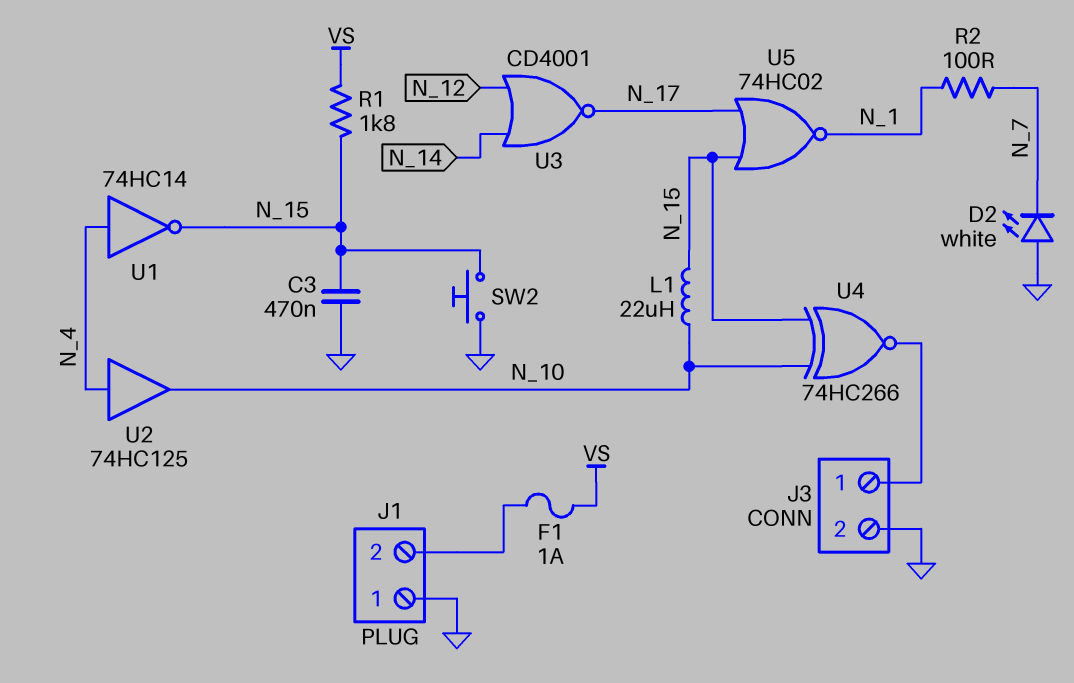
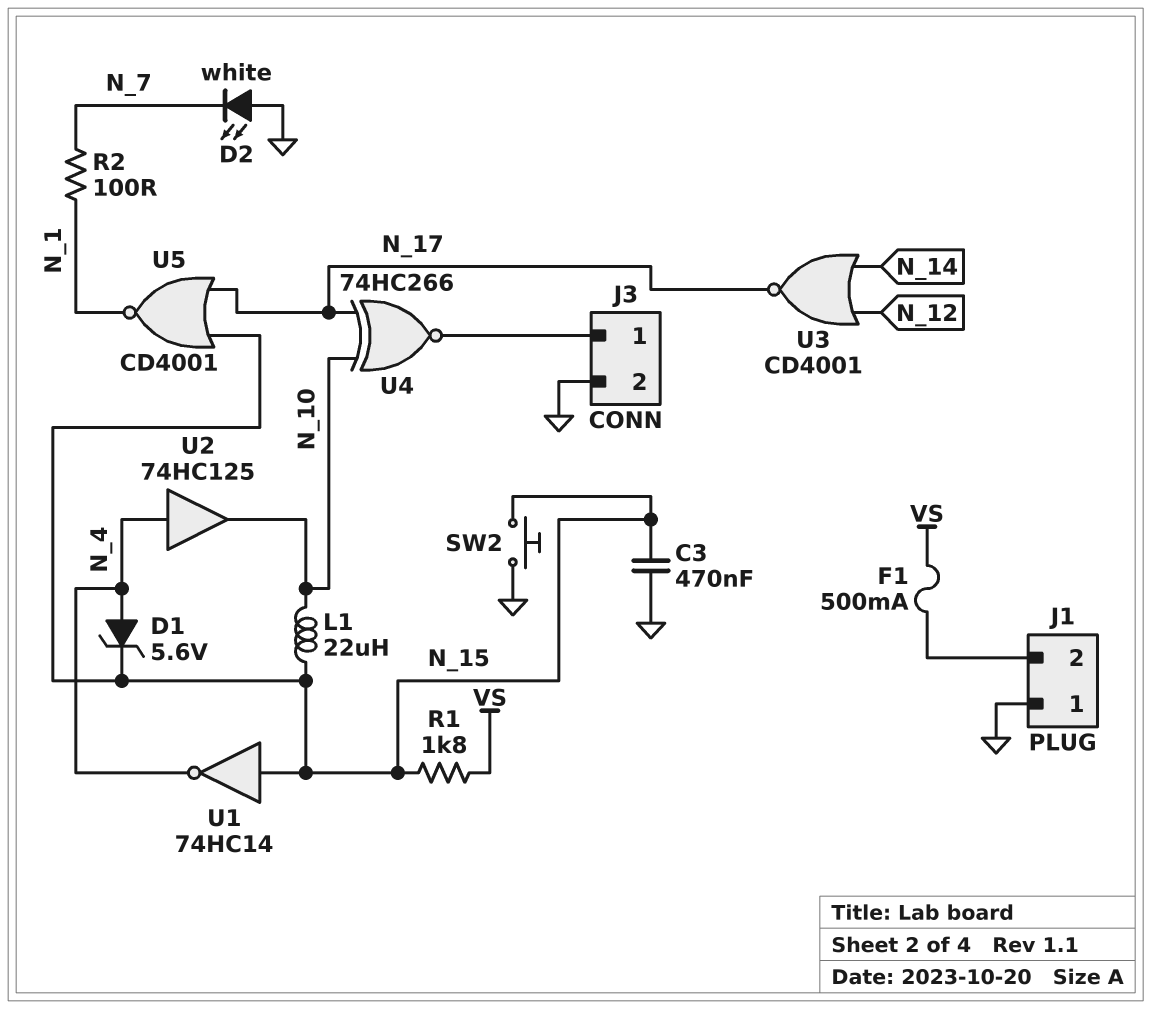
D1: none -> zener 5.6V (A N_4, K N_15)
F1: 1A (J1/2, VS) -> 500mA (J1/2, VS)
U1: NOT 74HC14 (in N_4, out N_15) -> NOT 74HC14 (in N_15, out N_4)
U4: XNOR 74HC266 (in N_10, in N_15, out J3/1) -> XNOR 74HC266 (in N_10, in N_17, out J3/1)
U5: NOR 74HC02 (in N_15, in N_17, out N_1) -> NOR CD4001 (in N_15, in N_17, out N_1)

